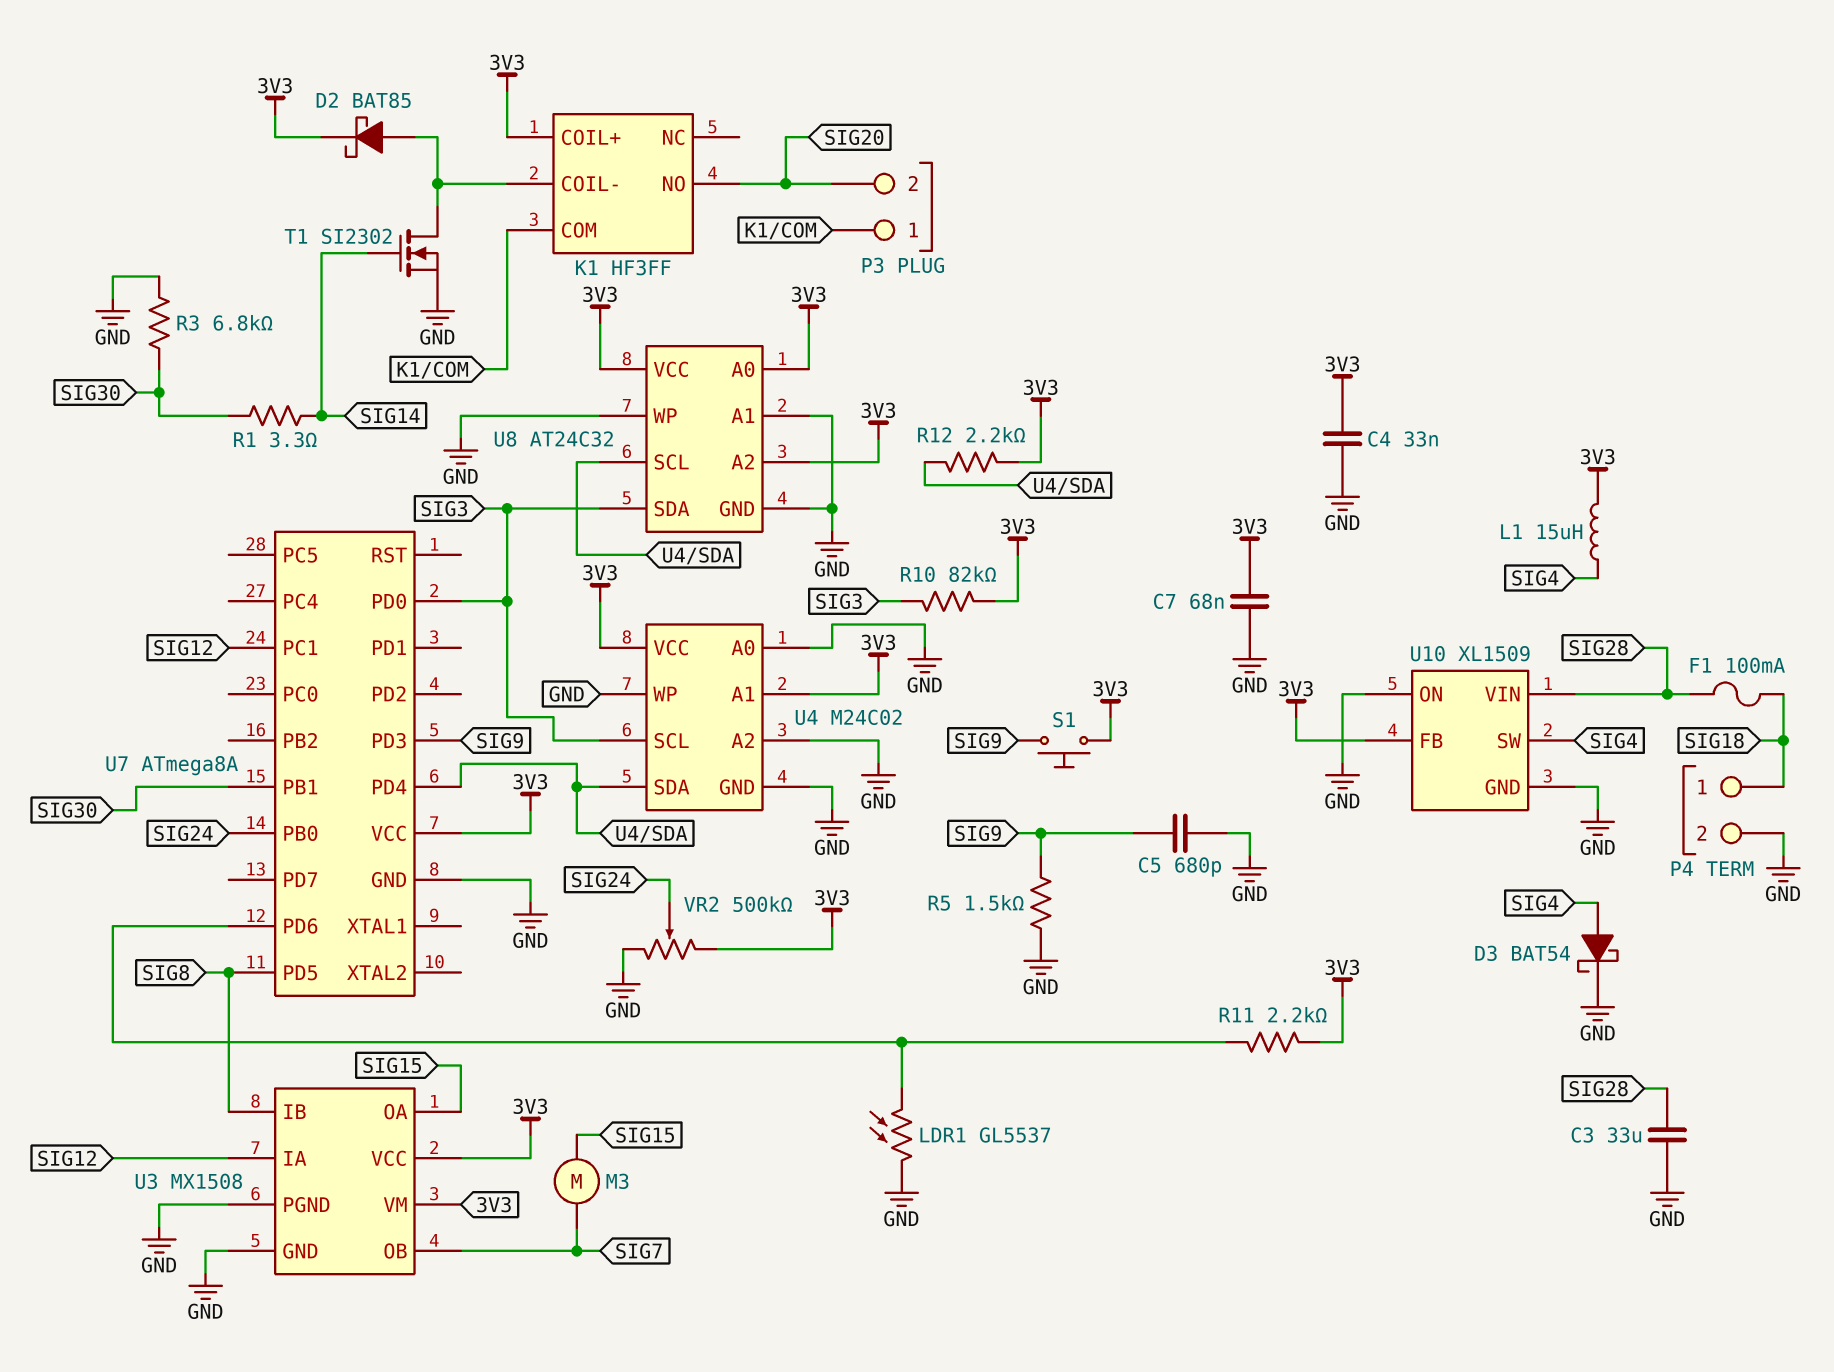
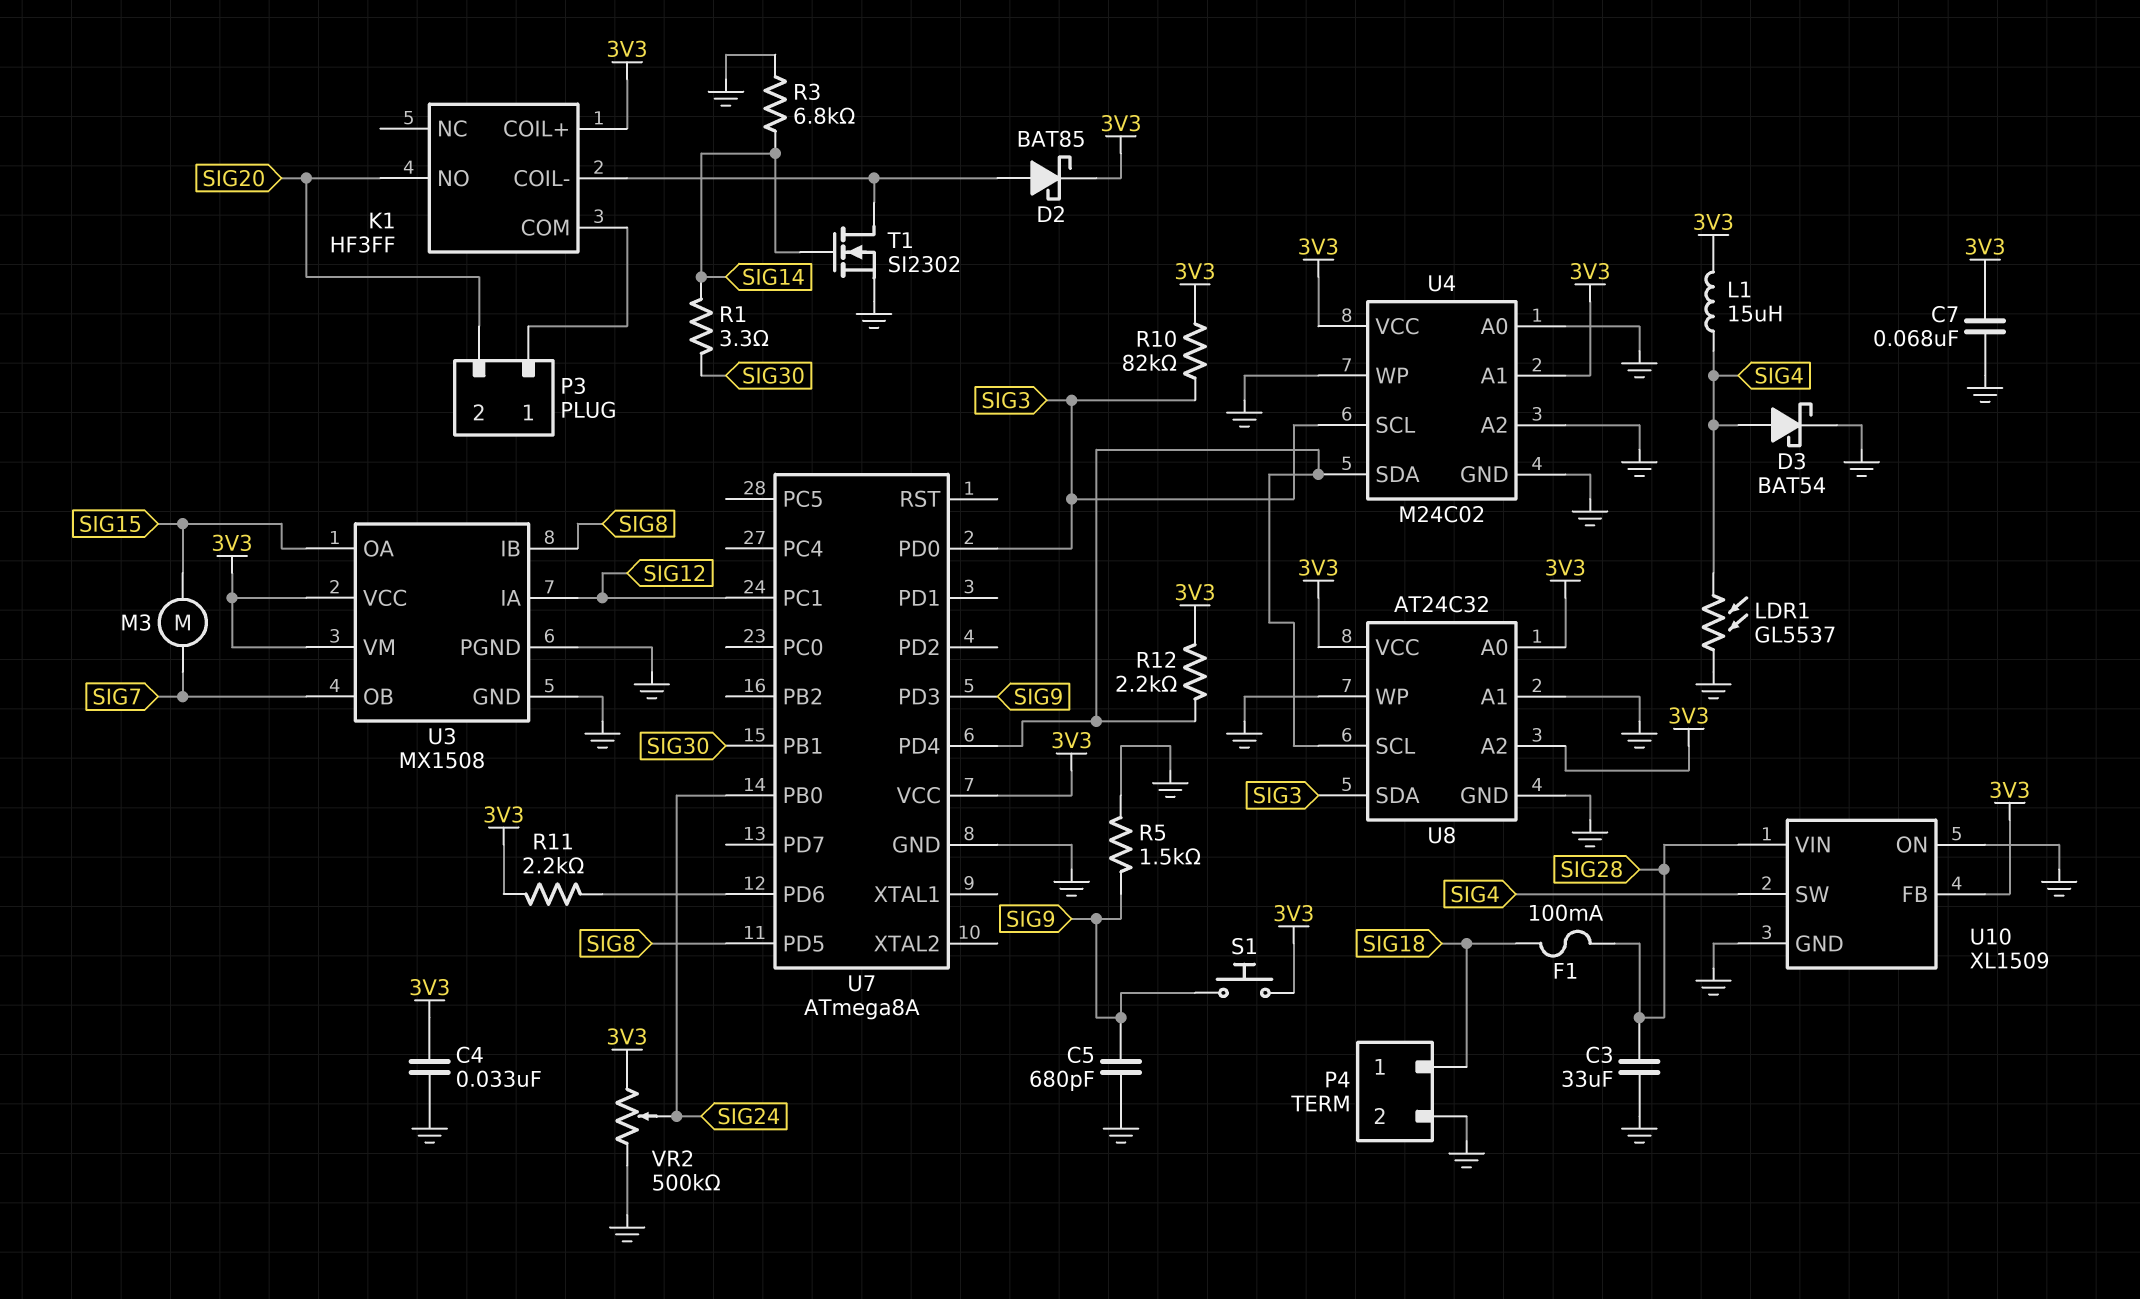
LDR1: GL5537 (GND, U7/PD6) -> GL5537 (GND, SIG4)
R3: 6.8k (GND, SIG30) -> 6.8k (GND, SIG14)

